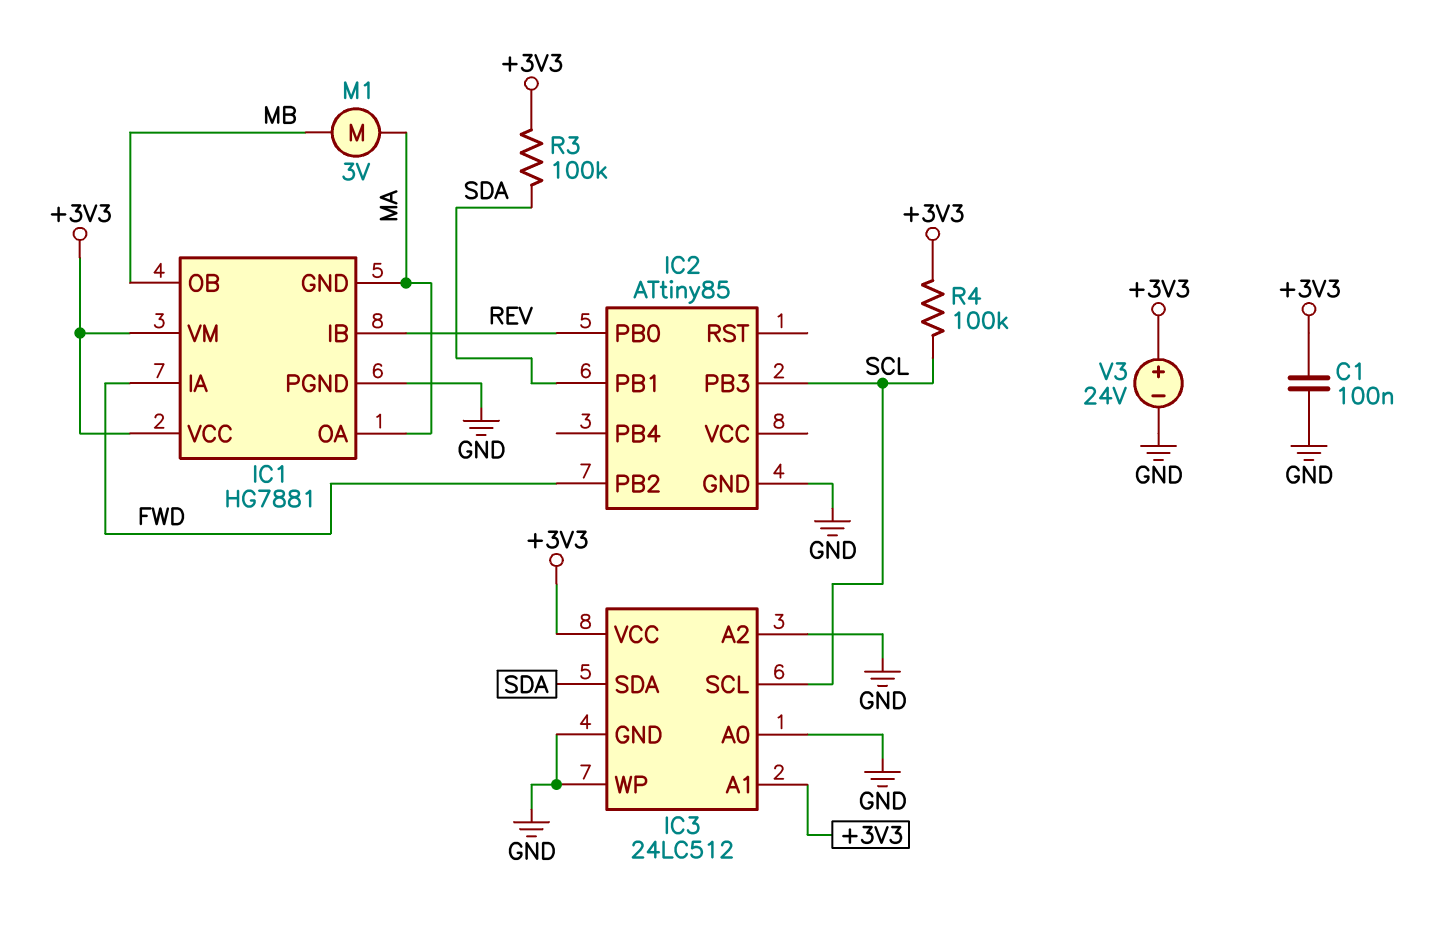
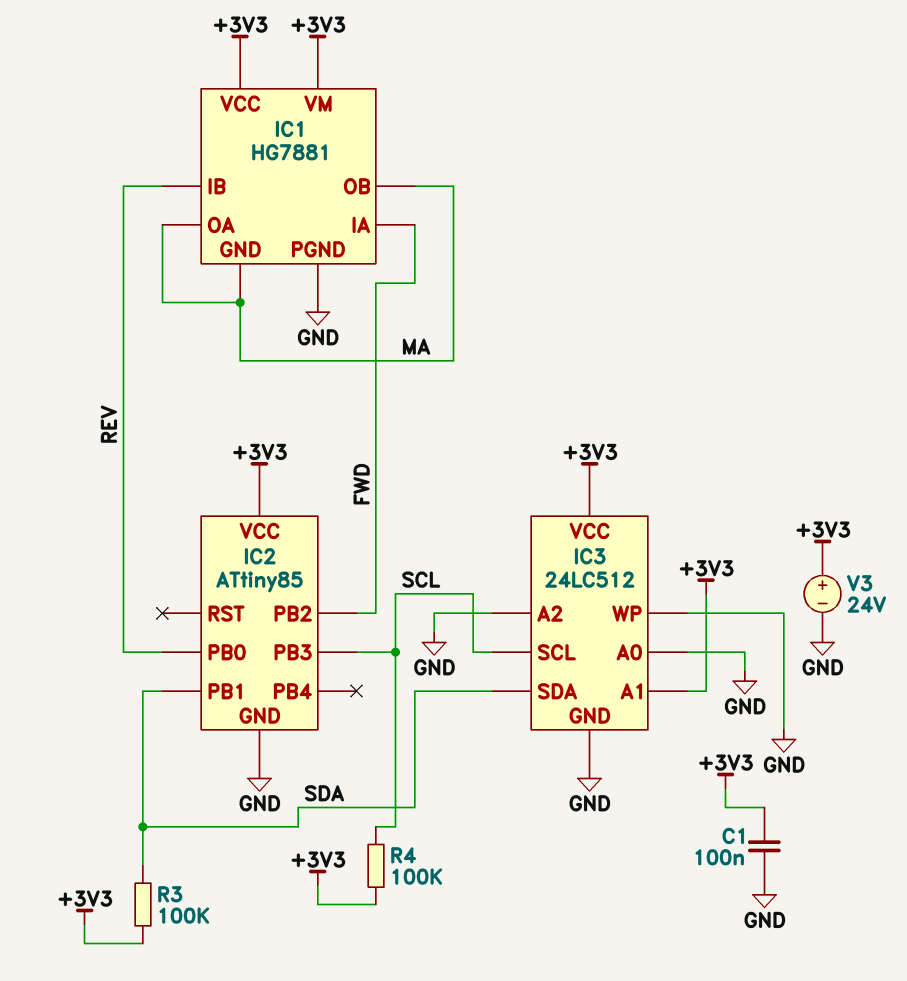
IC1 pin OB: MB -> MA
IC2 pin VCC: none -> +3V3
M1: motor 3V (MA, MB) -> none

